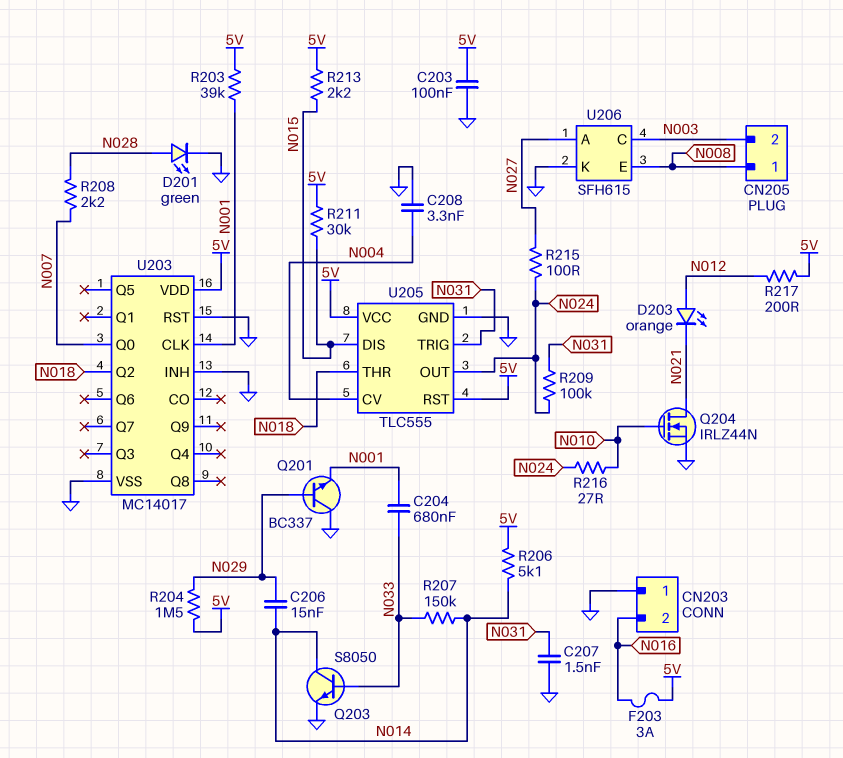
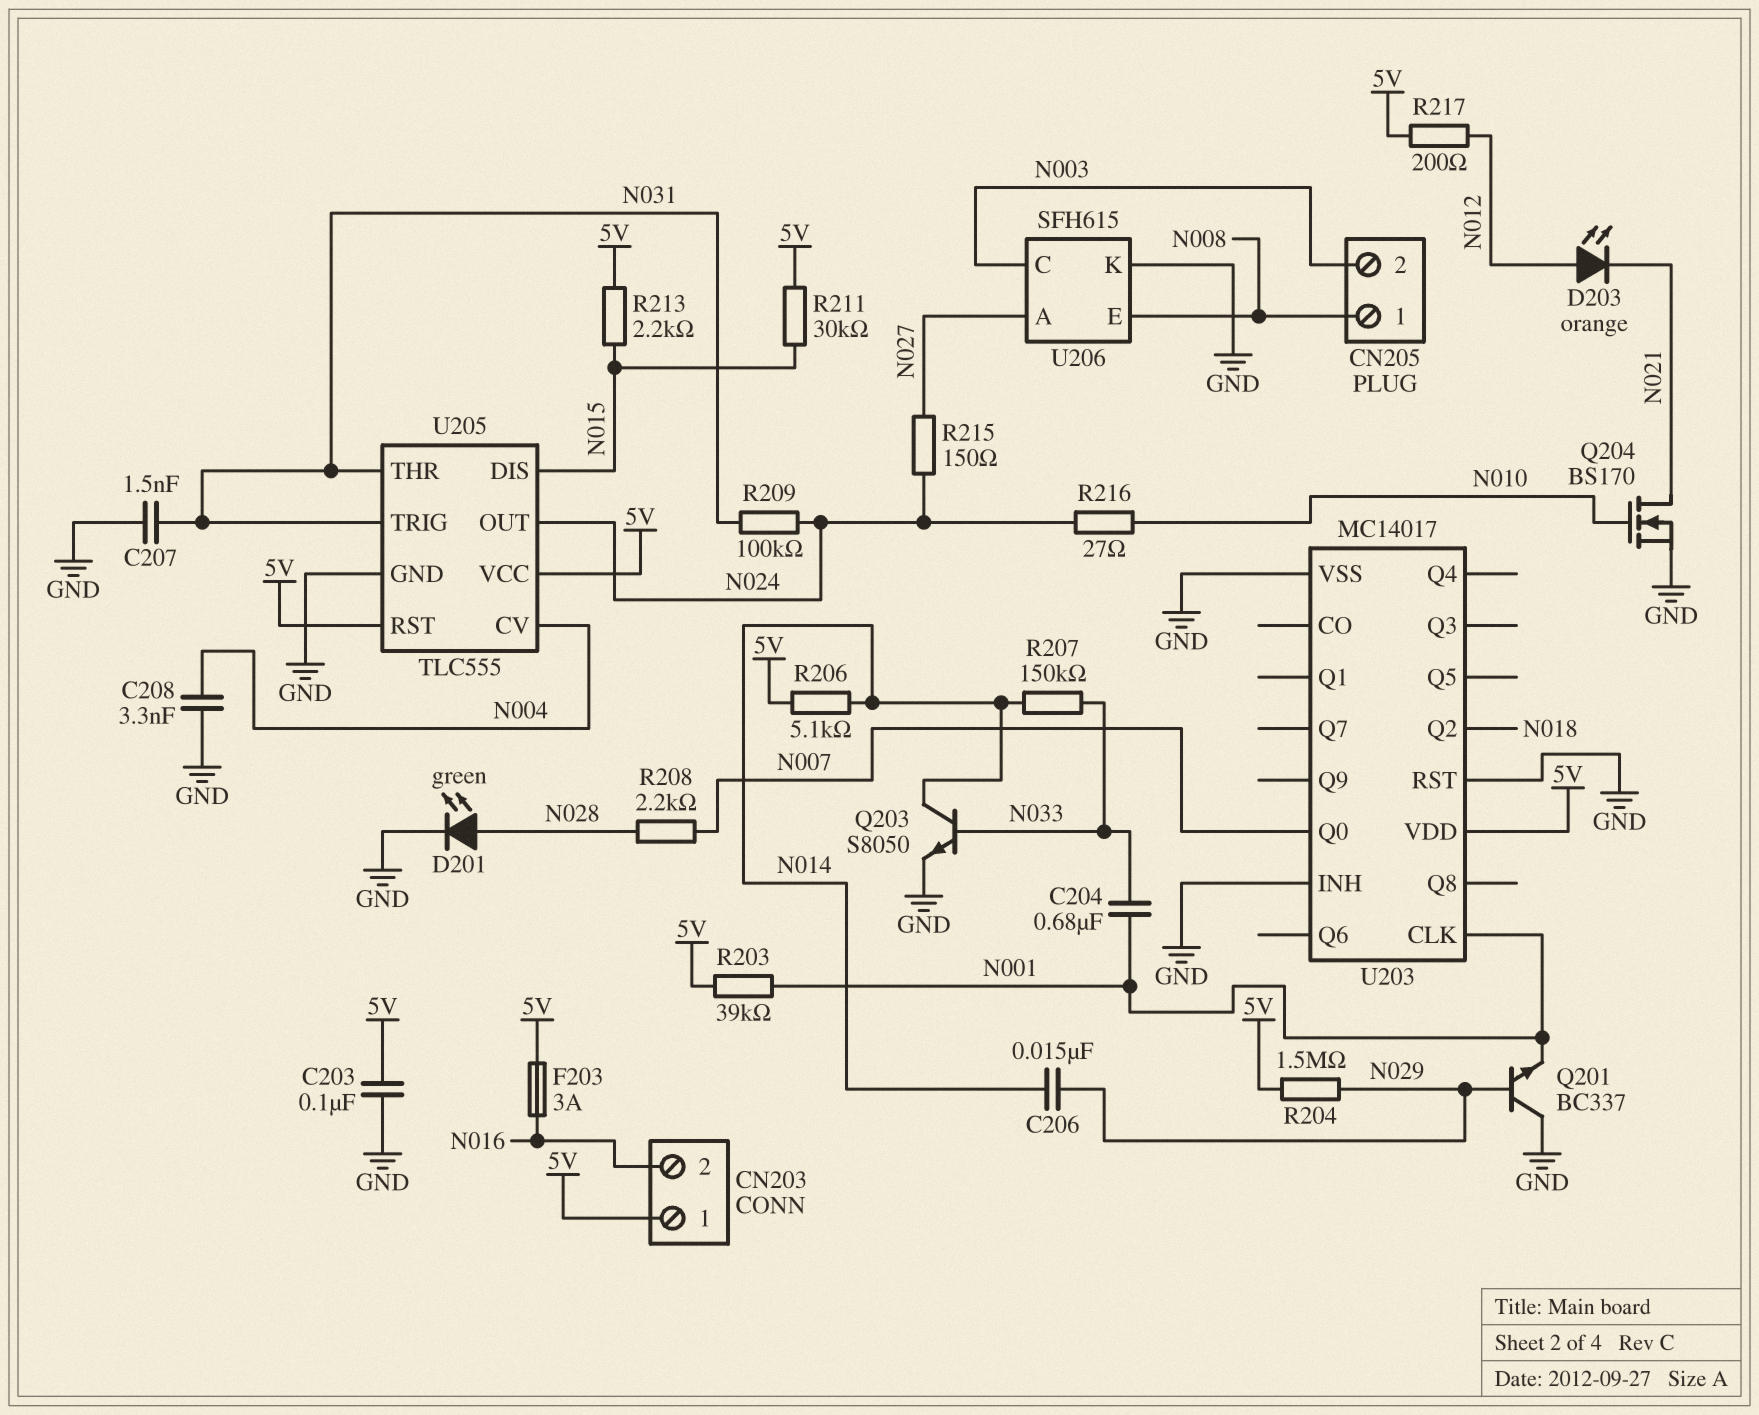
CN203 pin 1: GND -> 5V
Q204: NMOS IRLZ44N (G N010, D N021, S GND) -> NMOS BS170 (G N010, D N021, S GND)
R215: 100 (N024, N027) -> 150 (N024, N027)
U205 pin THR: N018 -> N031

